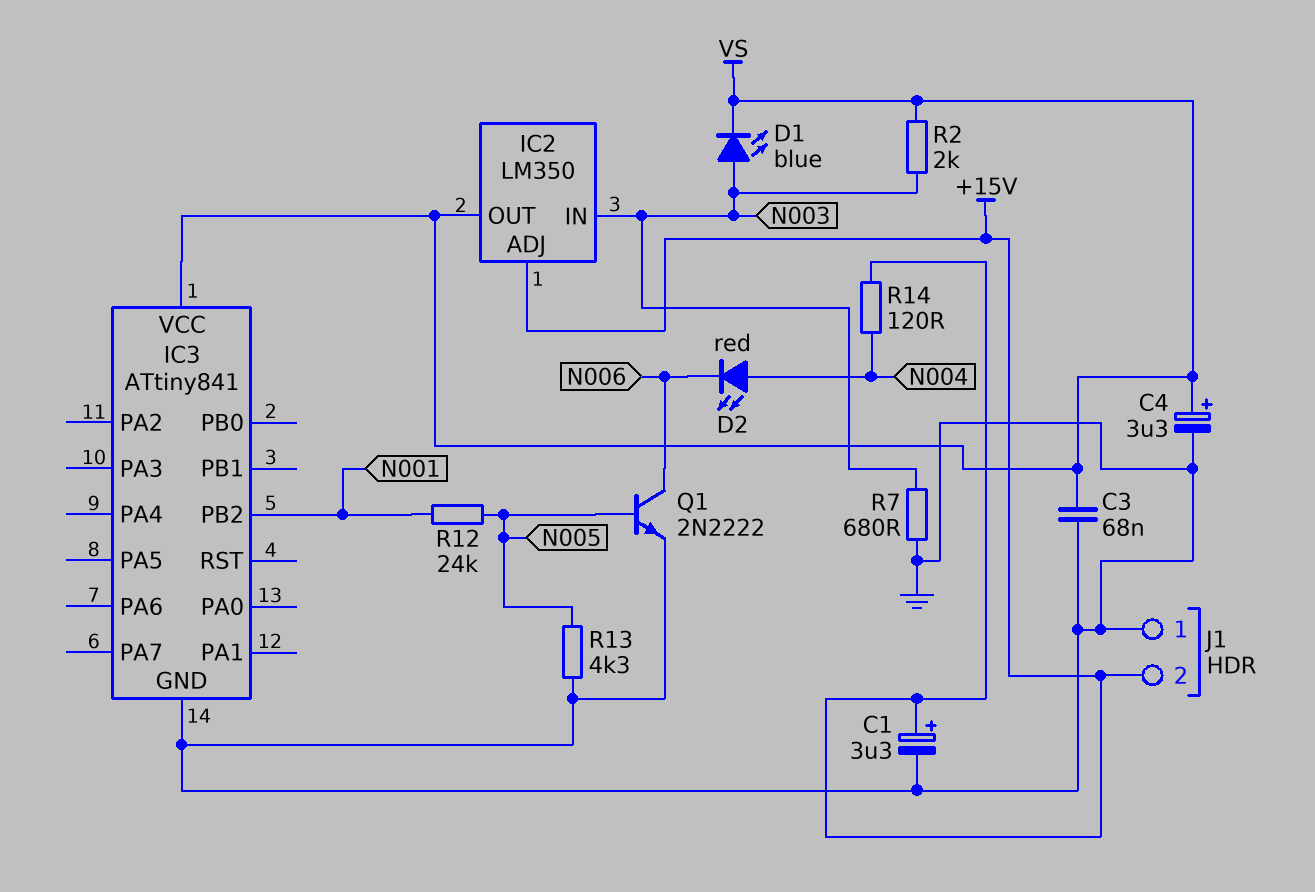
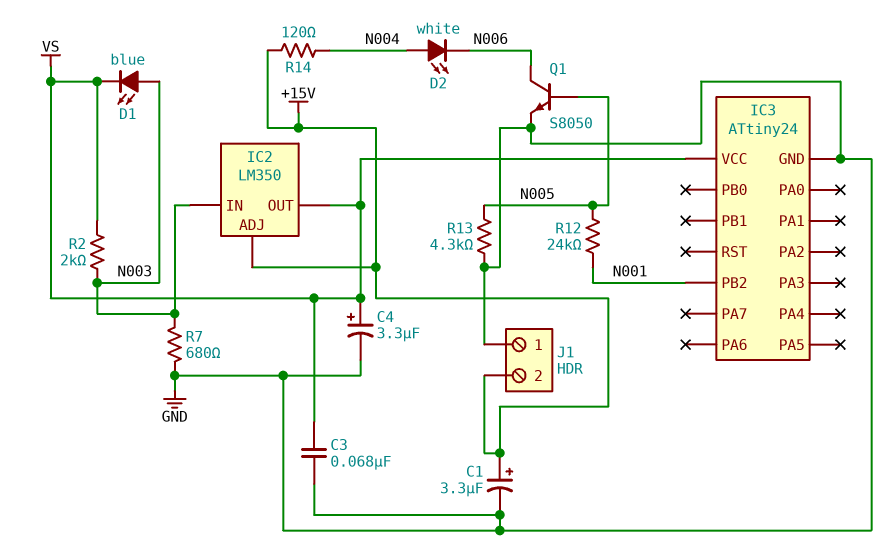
D2: LED red (A N004, K N006) -> LED white (A N004, K N006)
IC3: ATtiny841 -> ATtiny24
Q1: NPN 2N2222 (B N005, C N006, E GND) -> NPN S8050 (B N005, C N006, E GND)

